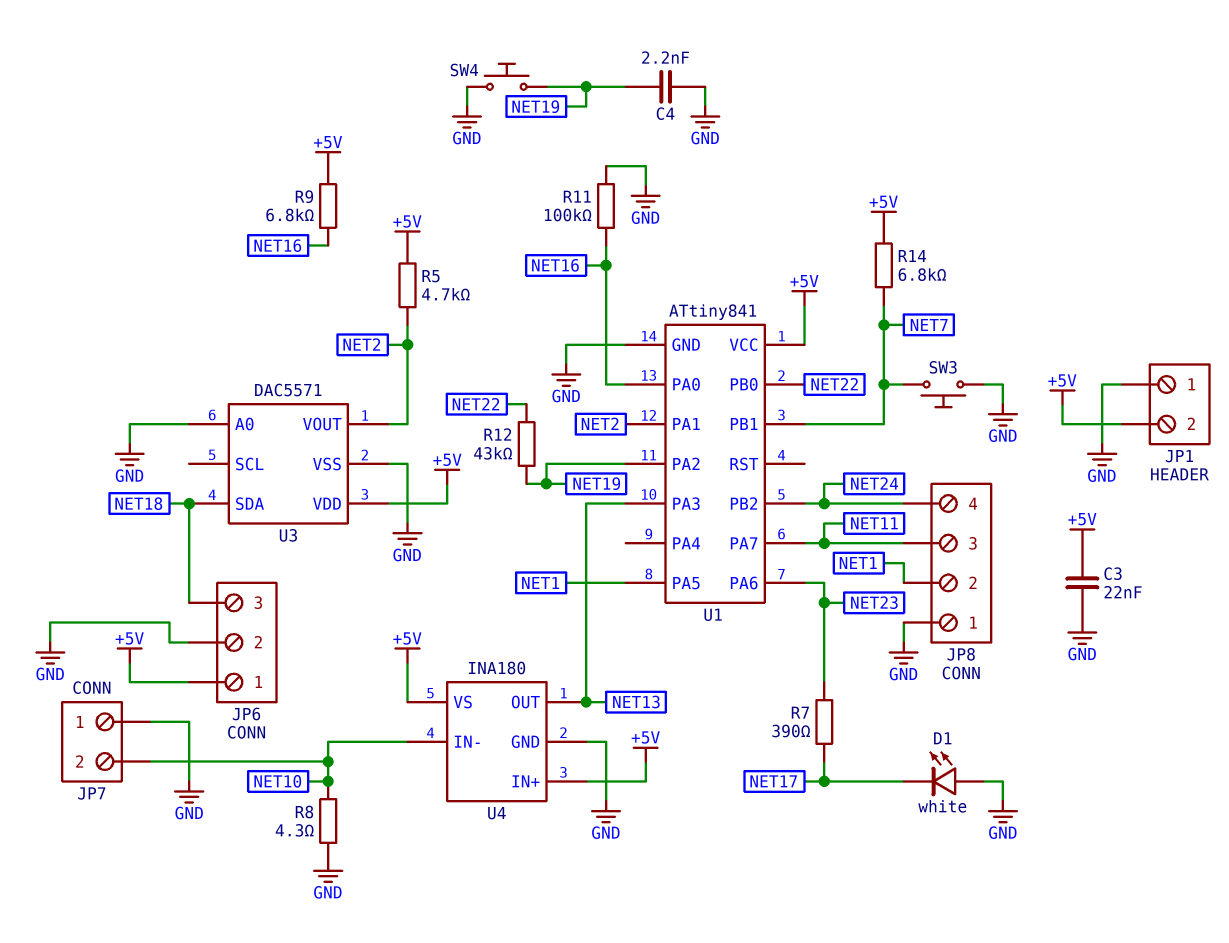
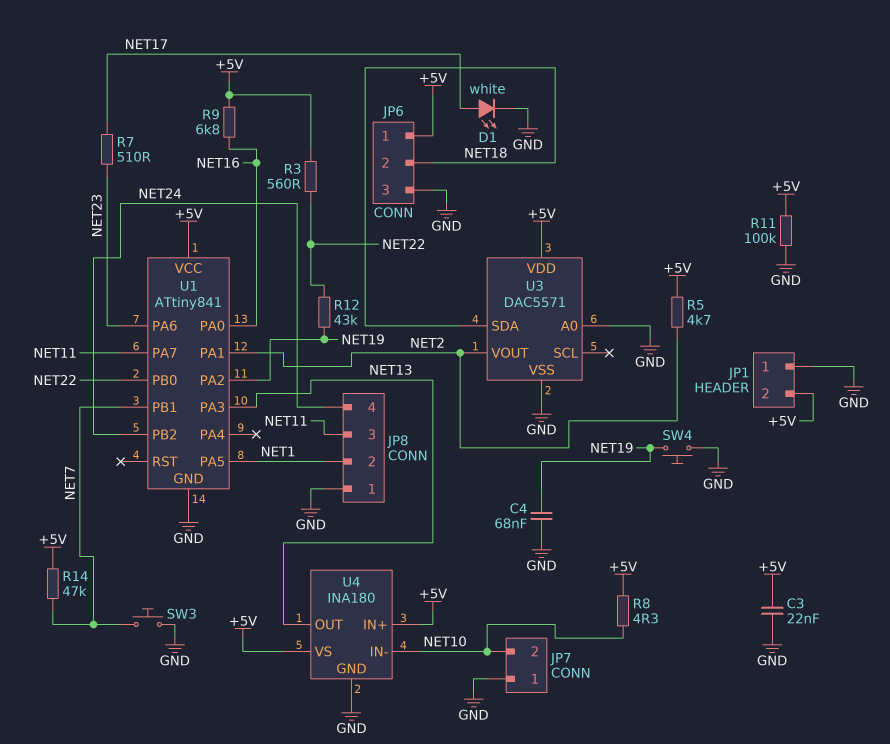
C4: 2.2nF (GND, NET19) -> 68nF (GND, NET19)
D1: LED white (A GND, K NET17) -> LED white (A NET17, K GND)
JP6 pin 2: GND -> NET18
JP6 pin 3: NET18 -> GND
R3: none -> 560 (+5V, NET22)
R7: 390 (NET17, NET23) -> 510 (NET17, NET23)
R8: 4.3 (GND, NET10) -> 4.3 (+5V, NET10)
R11: 100k (GND, NET16) -> 100k (+5V, GND)
R14: 6.8k (+5V, NET7) -> 47k (+5V, NET7)

